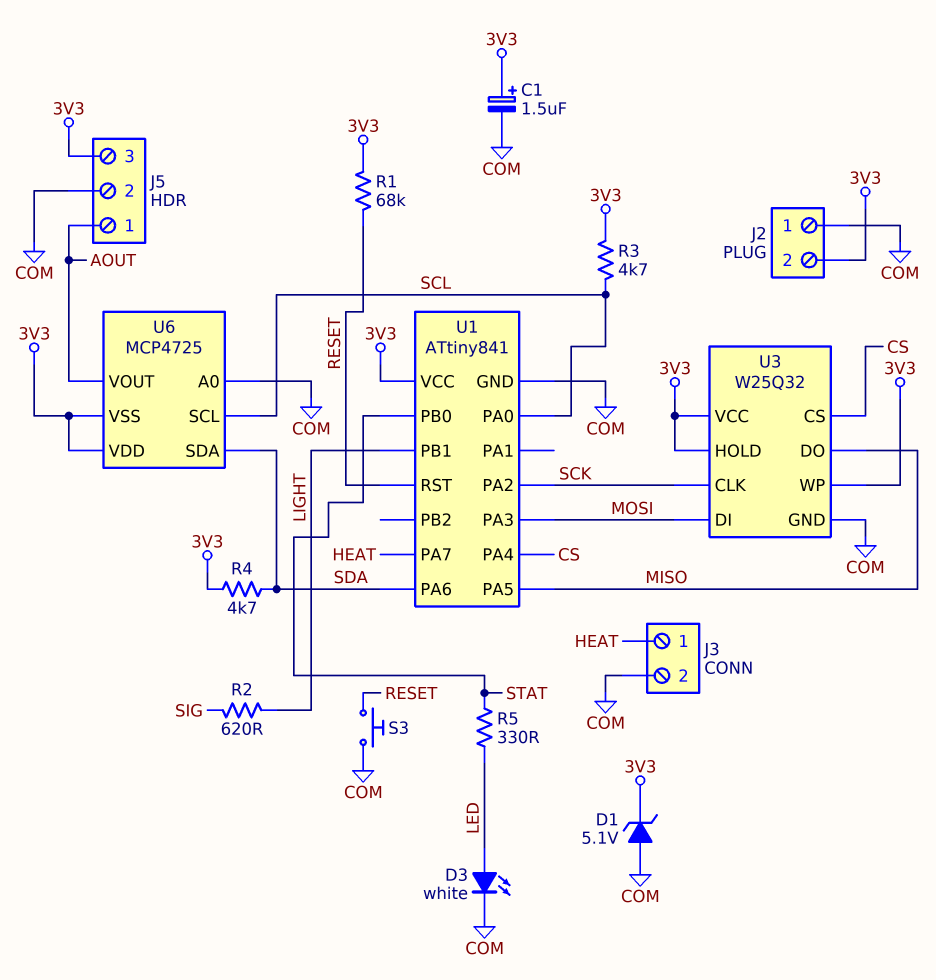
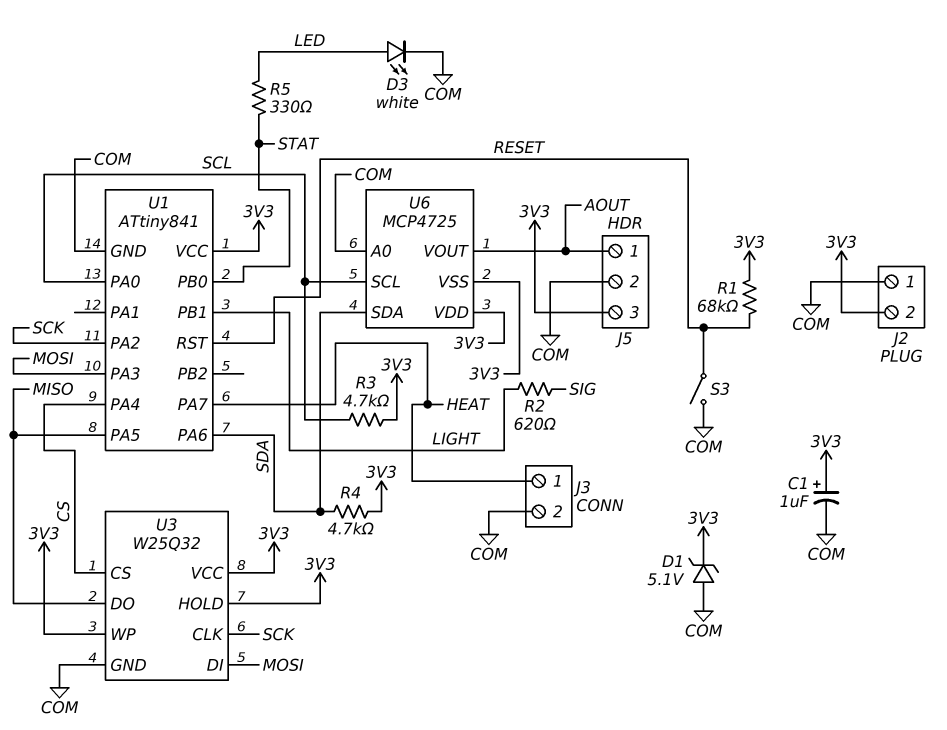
C1: 1.5uF (plus 3V3, minus COM) -> 1uF (plus 3V3, minus COM)
S3: button (COM, RESET) -> switch (COM, RESET)

